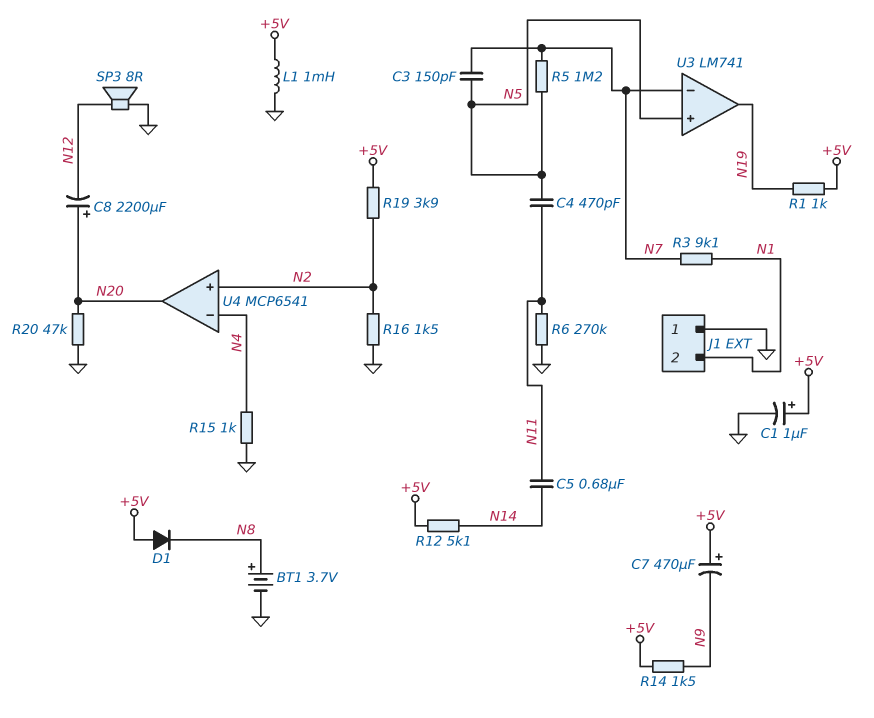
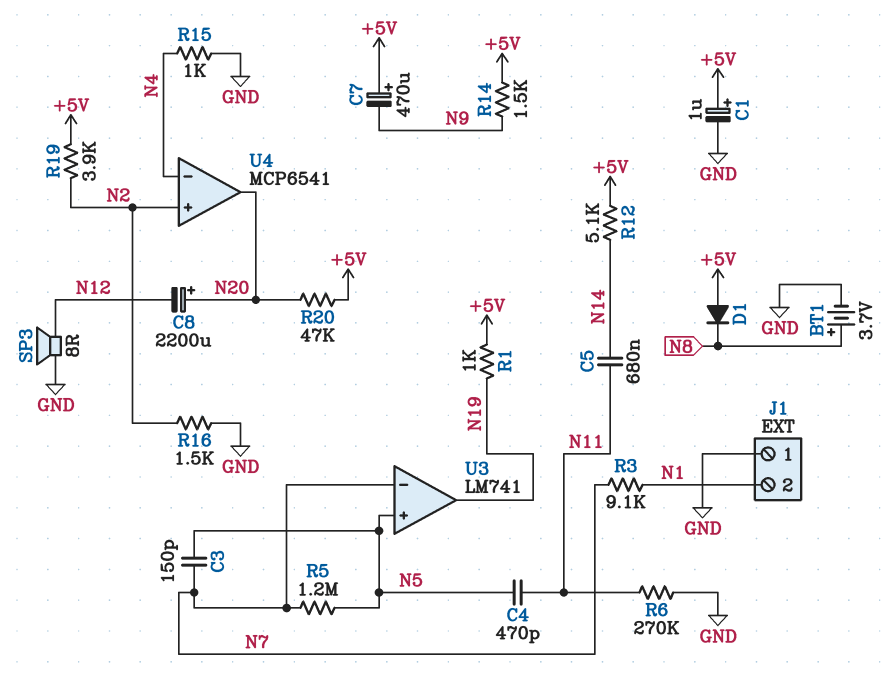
L1: 1mH (+5V, GND) -> none
R20: 47k (GND, N20) -> 47k (+5V, N20)

